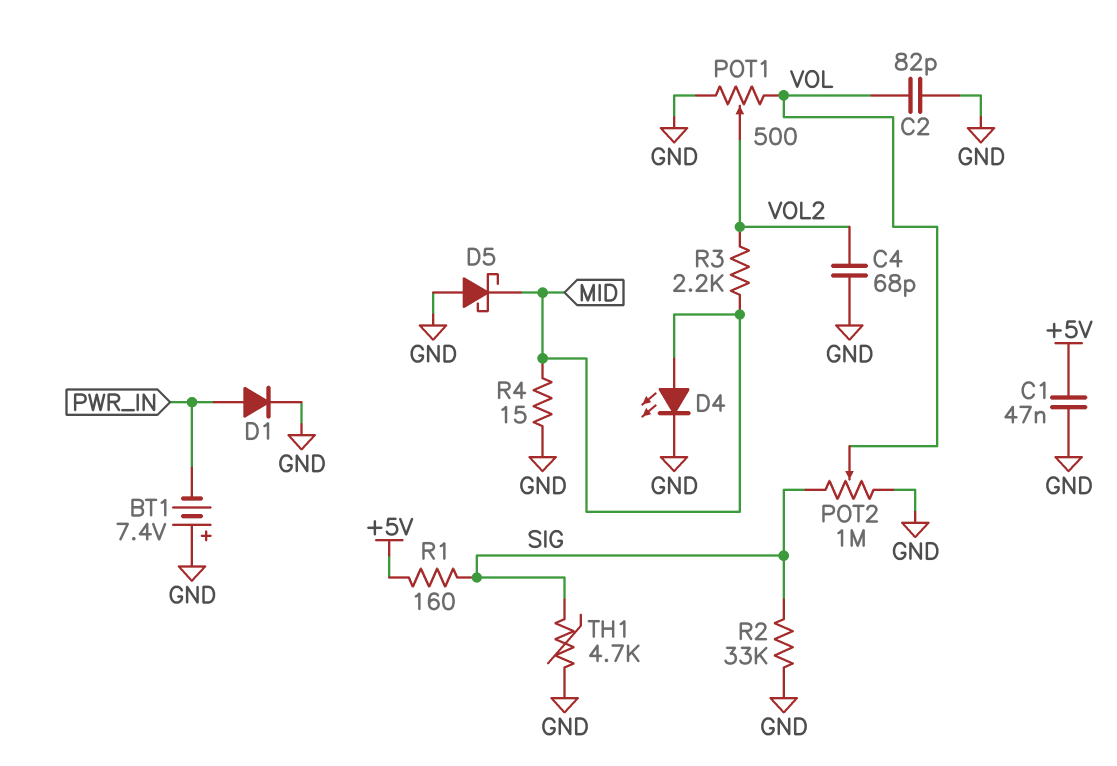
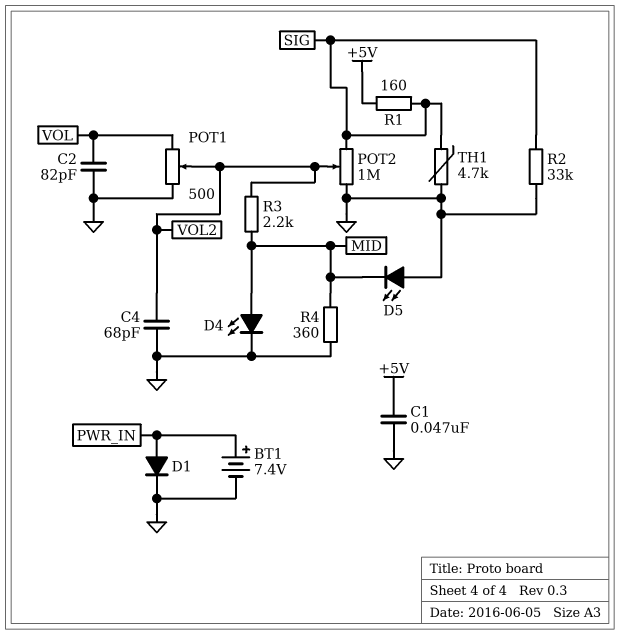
BT1: 7.4V (plus GND, minus PWR_IN) -> 7.4V (plus PWR_IN, minus GND)
D5: schottky (A GND, K MID) -> LED (A GND, K MID)
POT2: 1M (GND, SIG, wiper VOL) -> 1M (GND, SIG, wiper VOL2)
R4: 15 (GND, MID) -> 360 (GND, MID)

